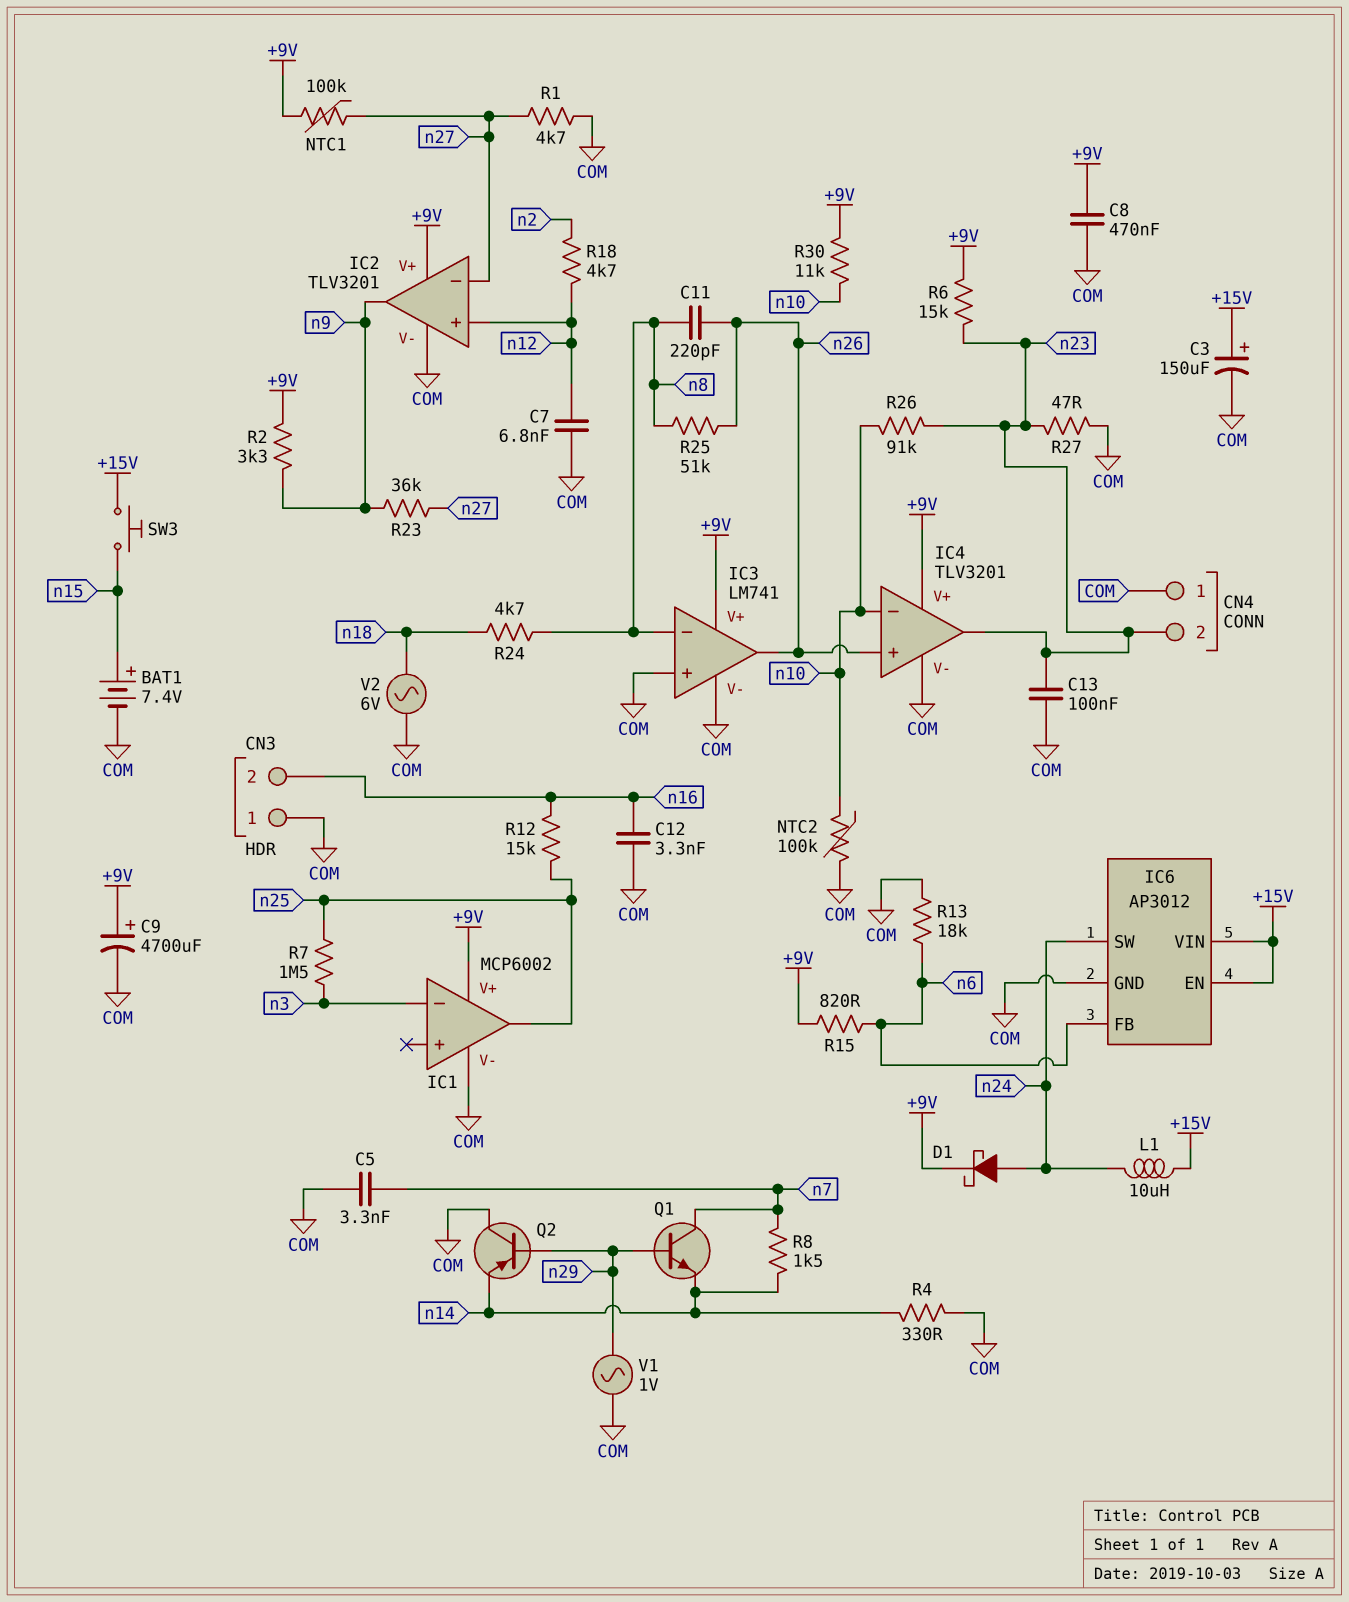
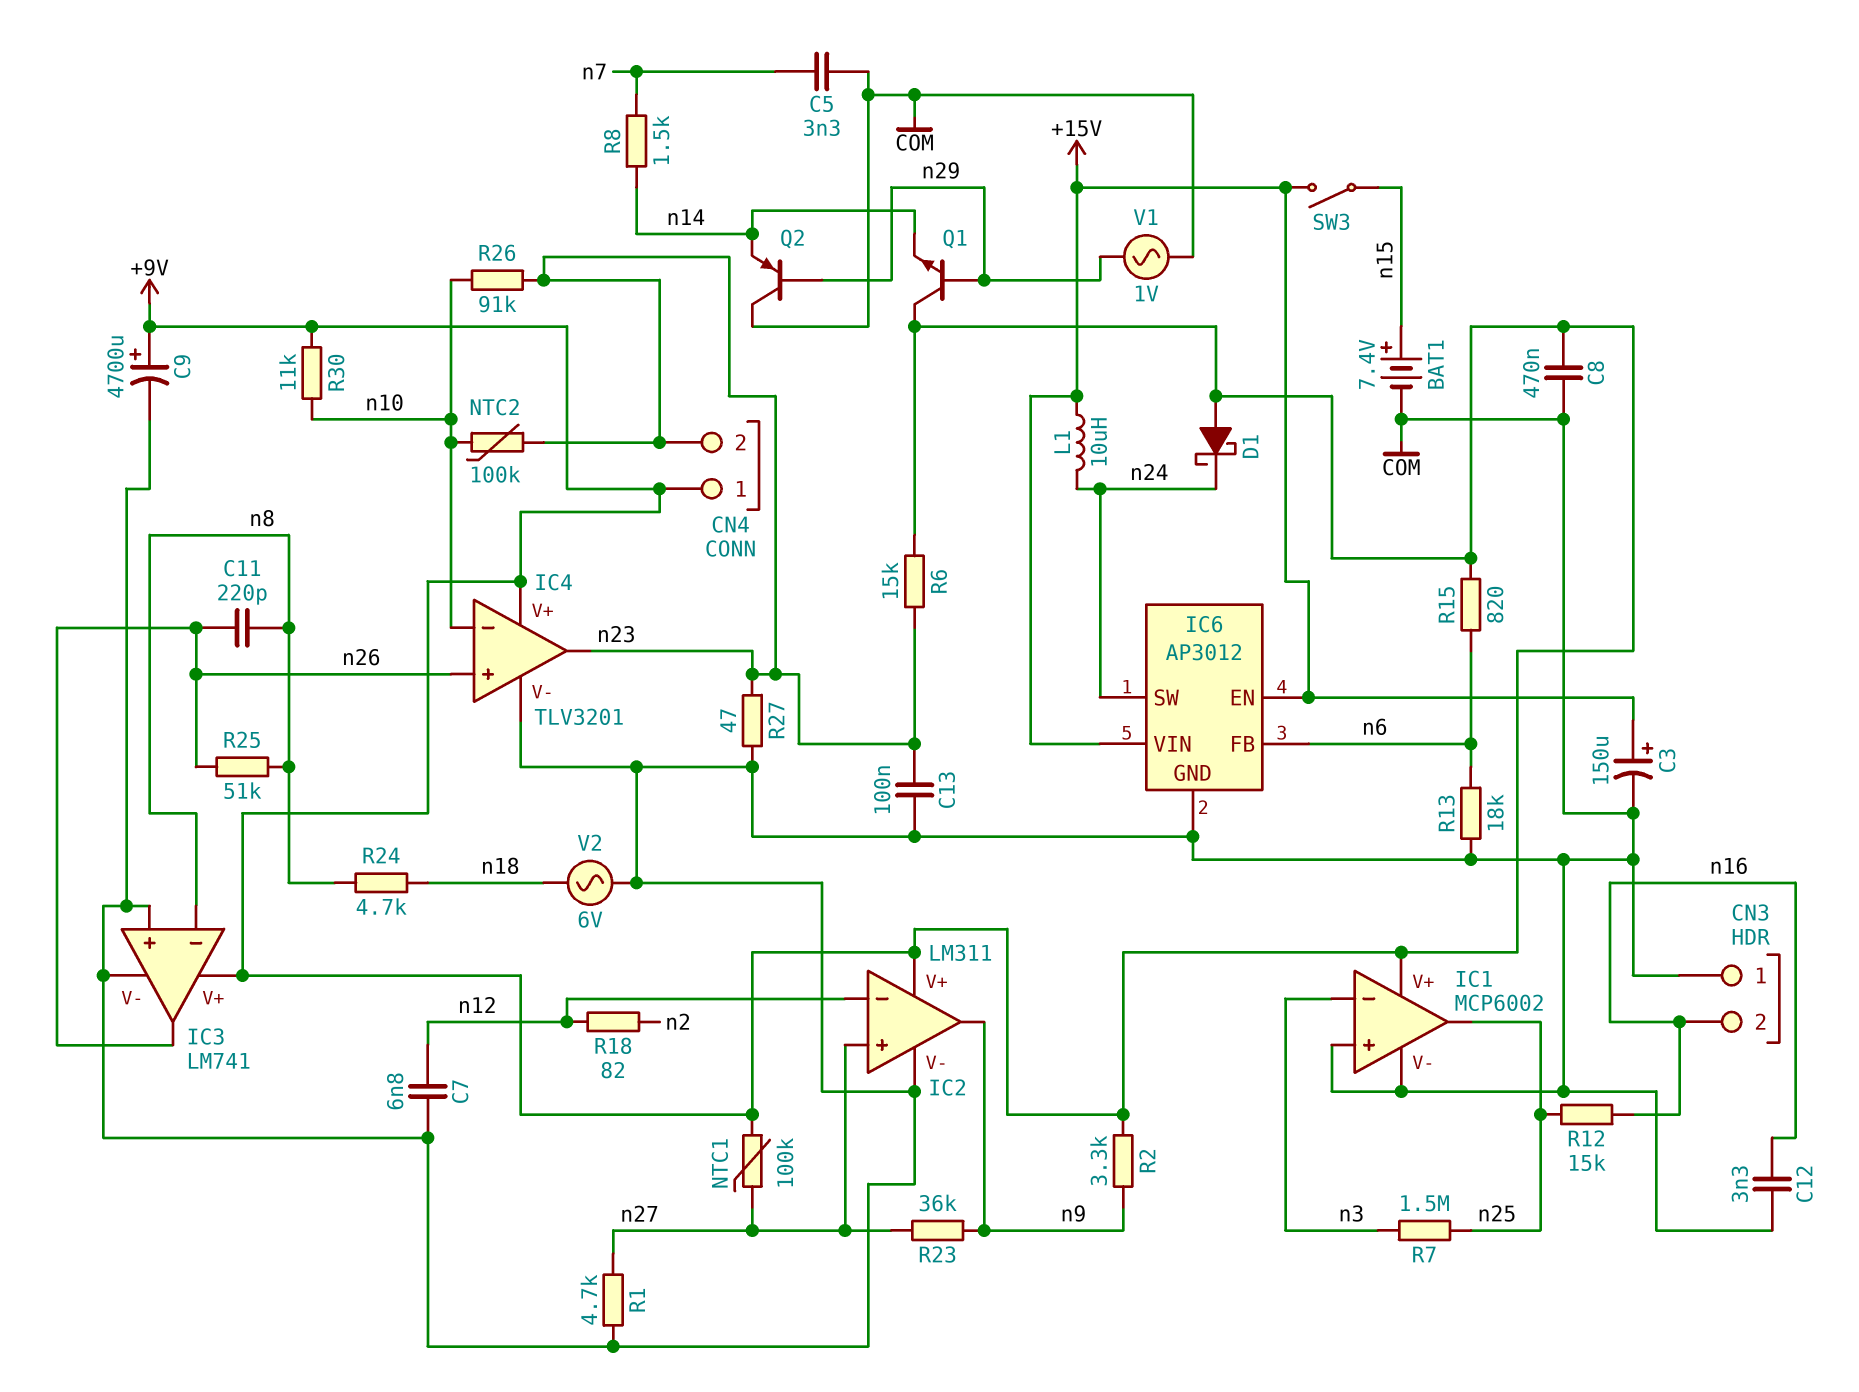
CN4 pin 1: COM -> +9V
D1: schottky (A n24, K +9V) -> schottky (A +9V, K n24)
IC1 pin in+: none -> COM
IC2: TLV3201 -> LM311
IC2 pin in+: n12 -> n27
IC2 pin in-: n27 -> n12
NTC2: 100k (COM, n10) -> 100k (n10, n23)
Q1: NPN (B n29, C n7, E n14) -> NPN (B n29, C +9V, E n14)
R4: 330 (COM, n14) -> none
R18: 4.7k (n2, n12) -> 82 (n2, n12)
SW3: button (+15V, n15) -> switch (+15V, n15)

